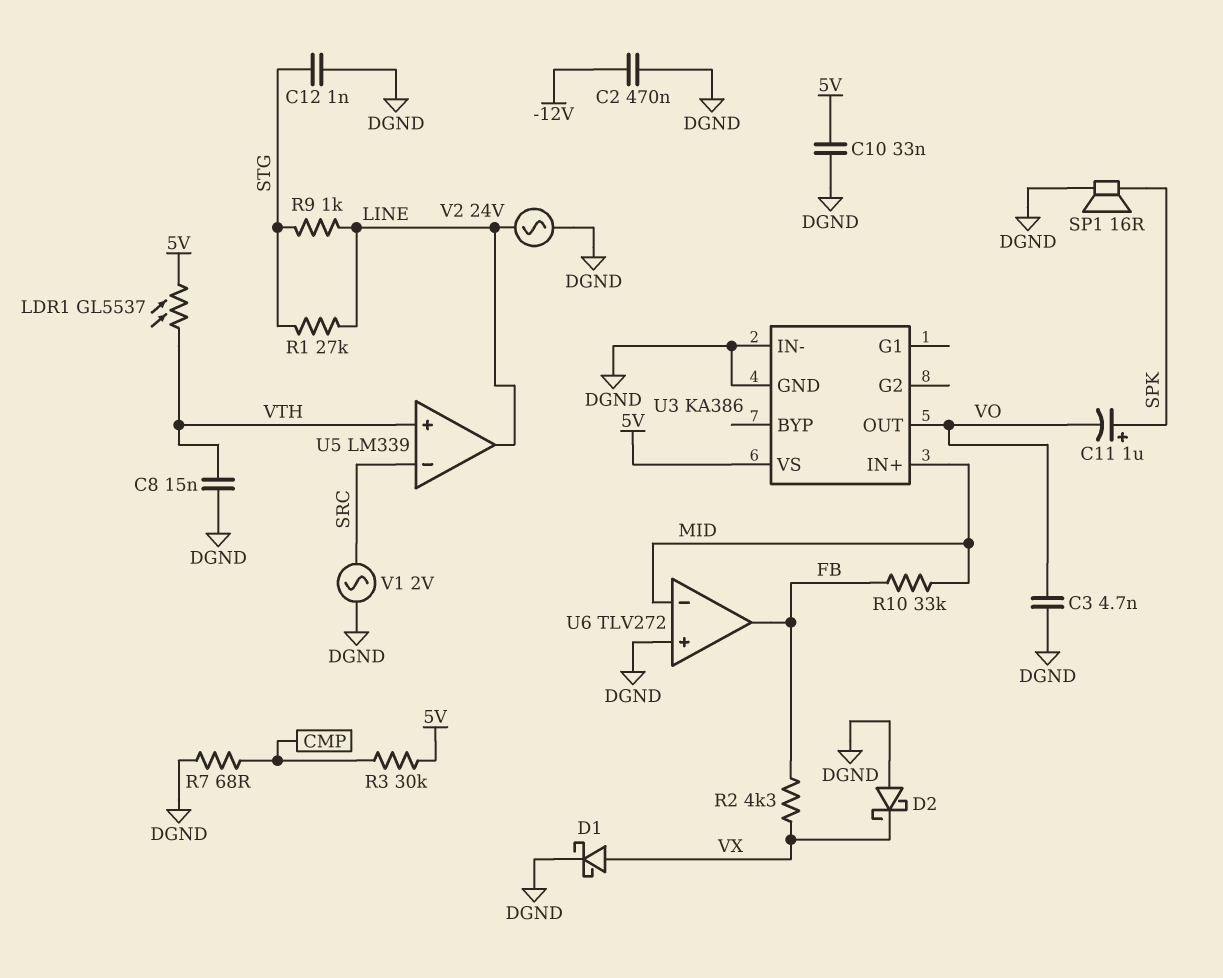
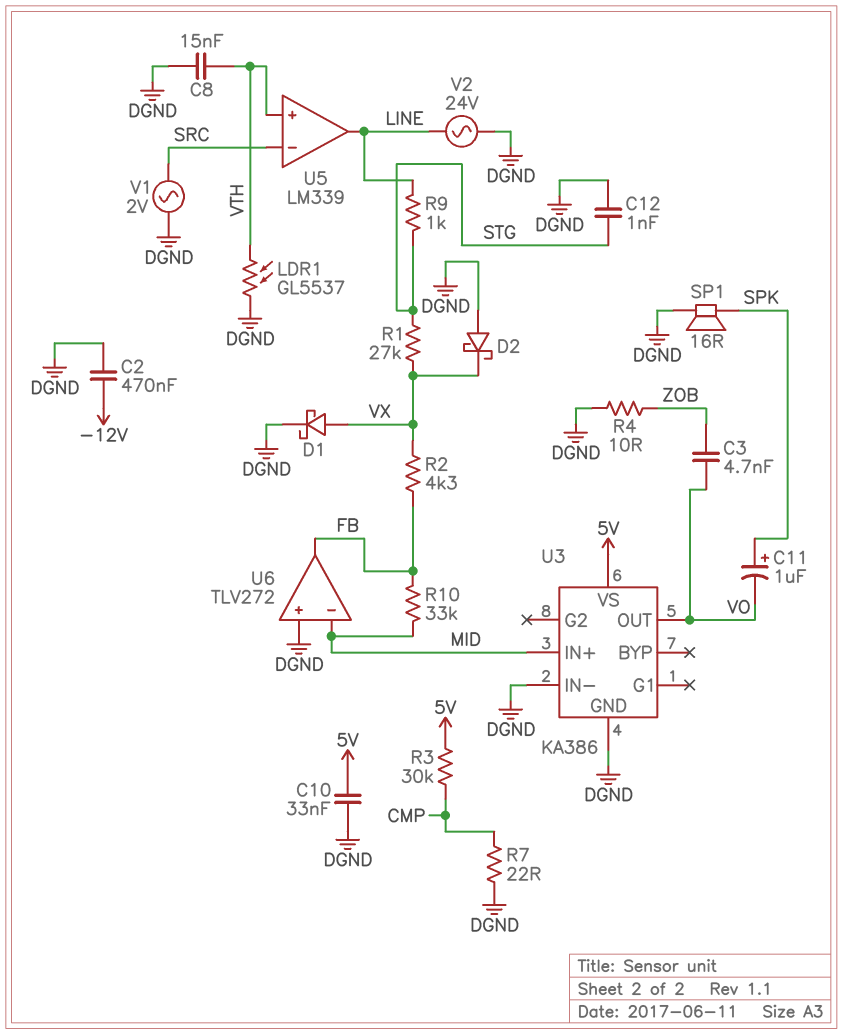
C3: 4.7nF (DGND, VO) -> 4.7nF (VO, ZOB)
LDR1: GL5537 (5V, VTH) -> GL5537 (DGND, VTH)
R1: 27k (LINE, STG) -> 27k (STG, VX)
R4: none -> 10 (DGND, ZOB)
R7: 68 (CMP, DGND) -> 22 (CMP, DGND)

